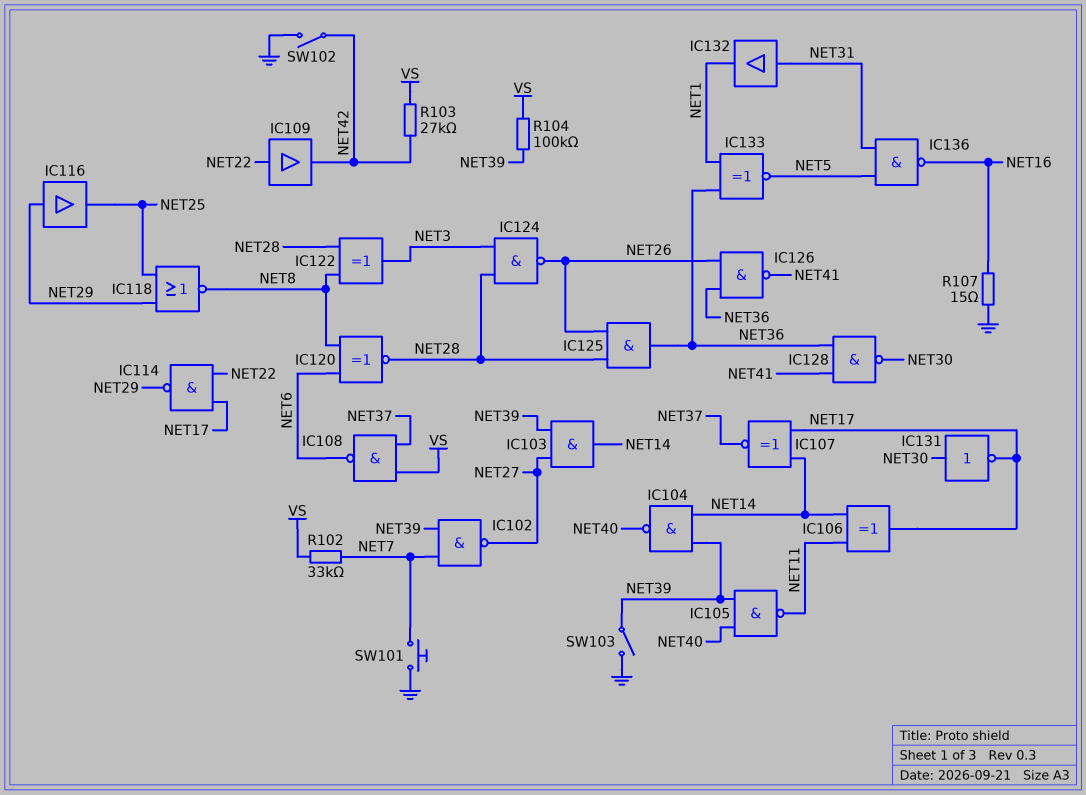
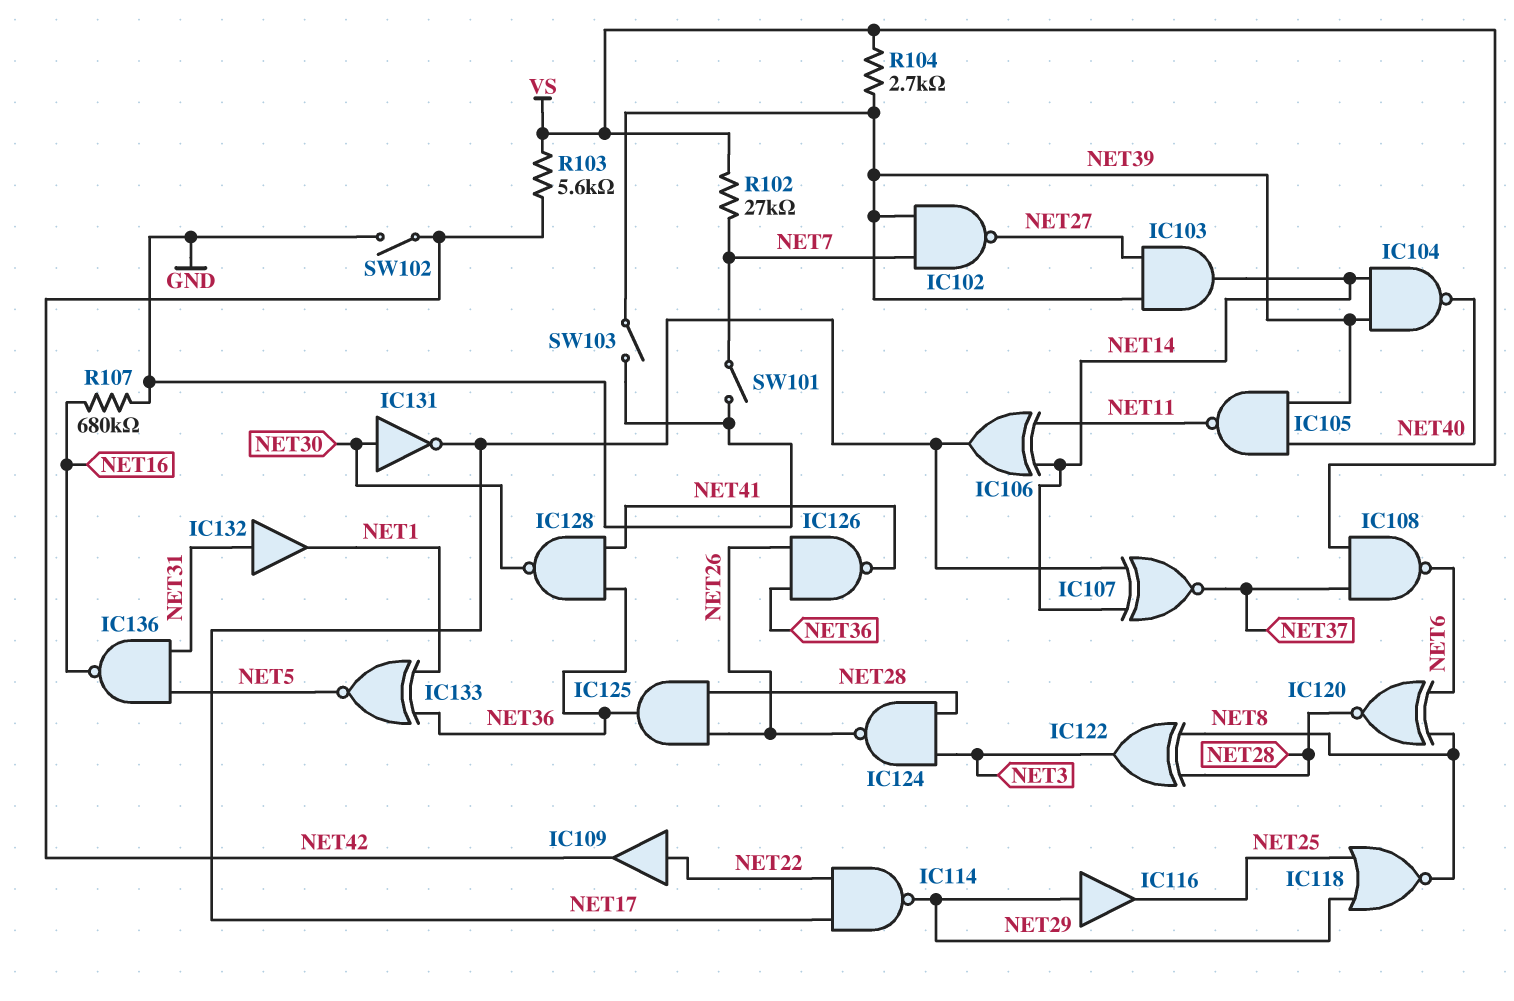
R102: 33k (NET7, VS) -> 27k (NET7, VS)
R103: 27k (NET42, VS) -> 5.6k (NET42, VS)
R104: 100k (NET39, VS) -> 2.7k (NET39, VS)
R107: 15 (GND, NET16) -> 680k (GND, NET16)
SW101: button (GND, NET7) -> switch (GND, NET7)

